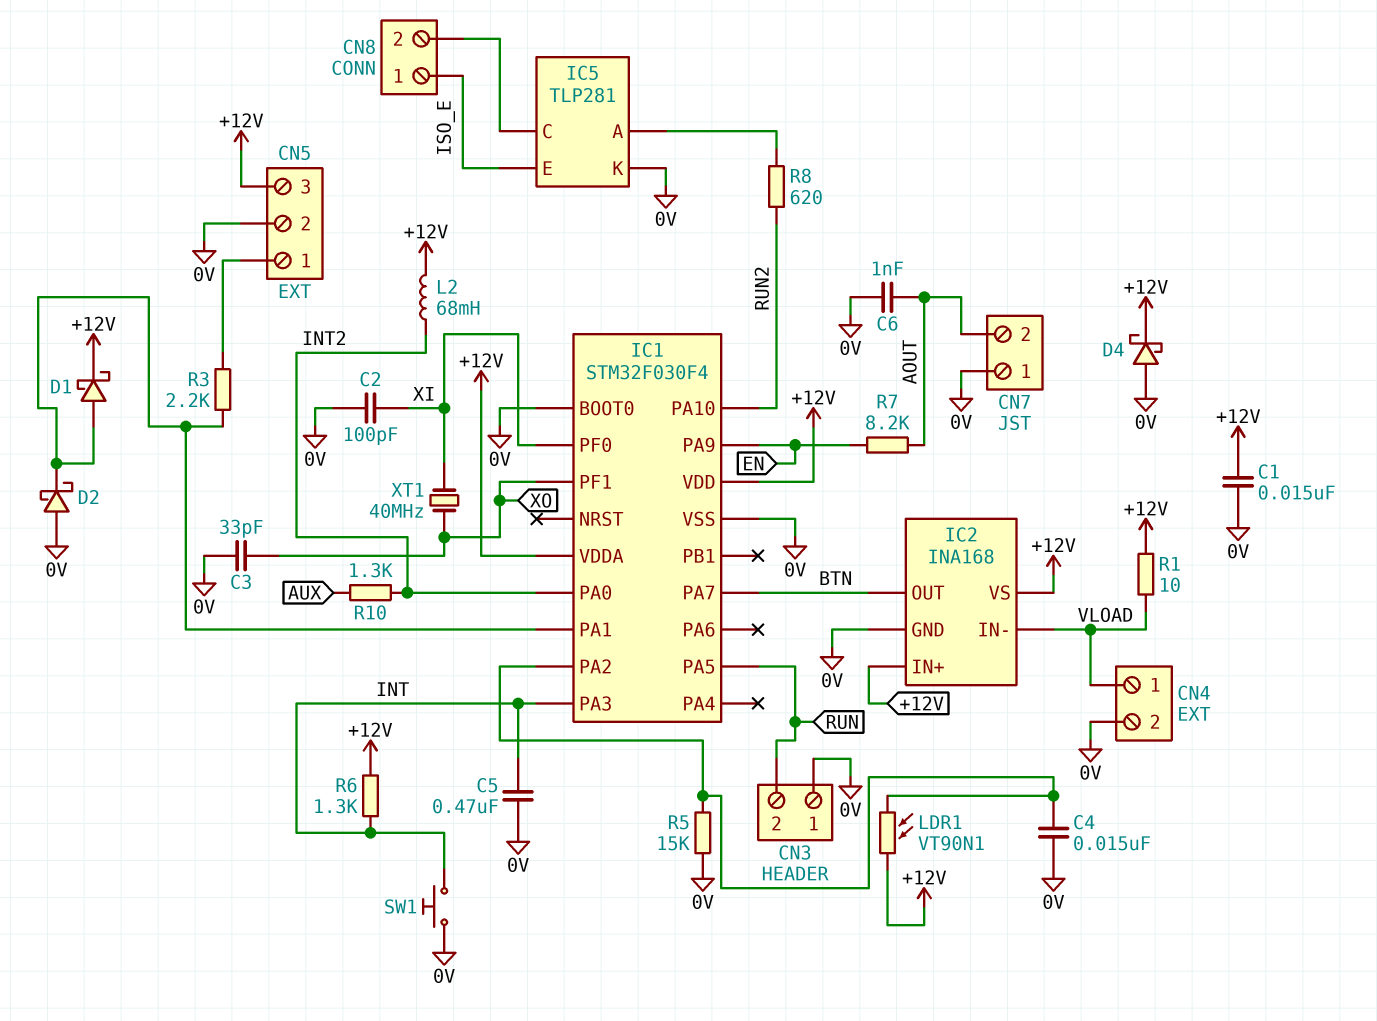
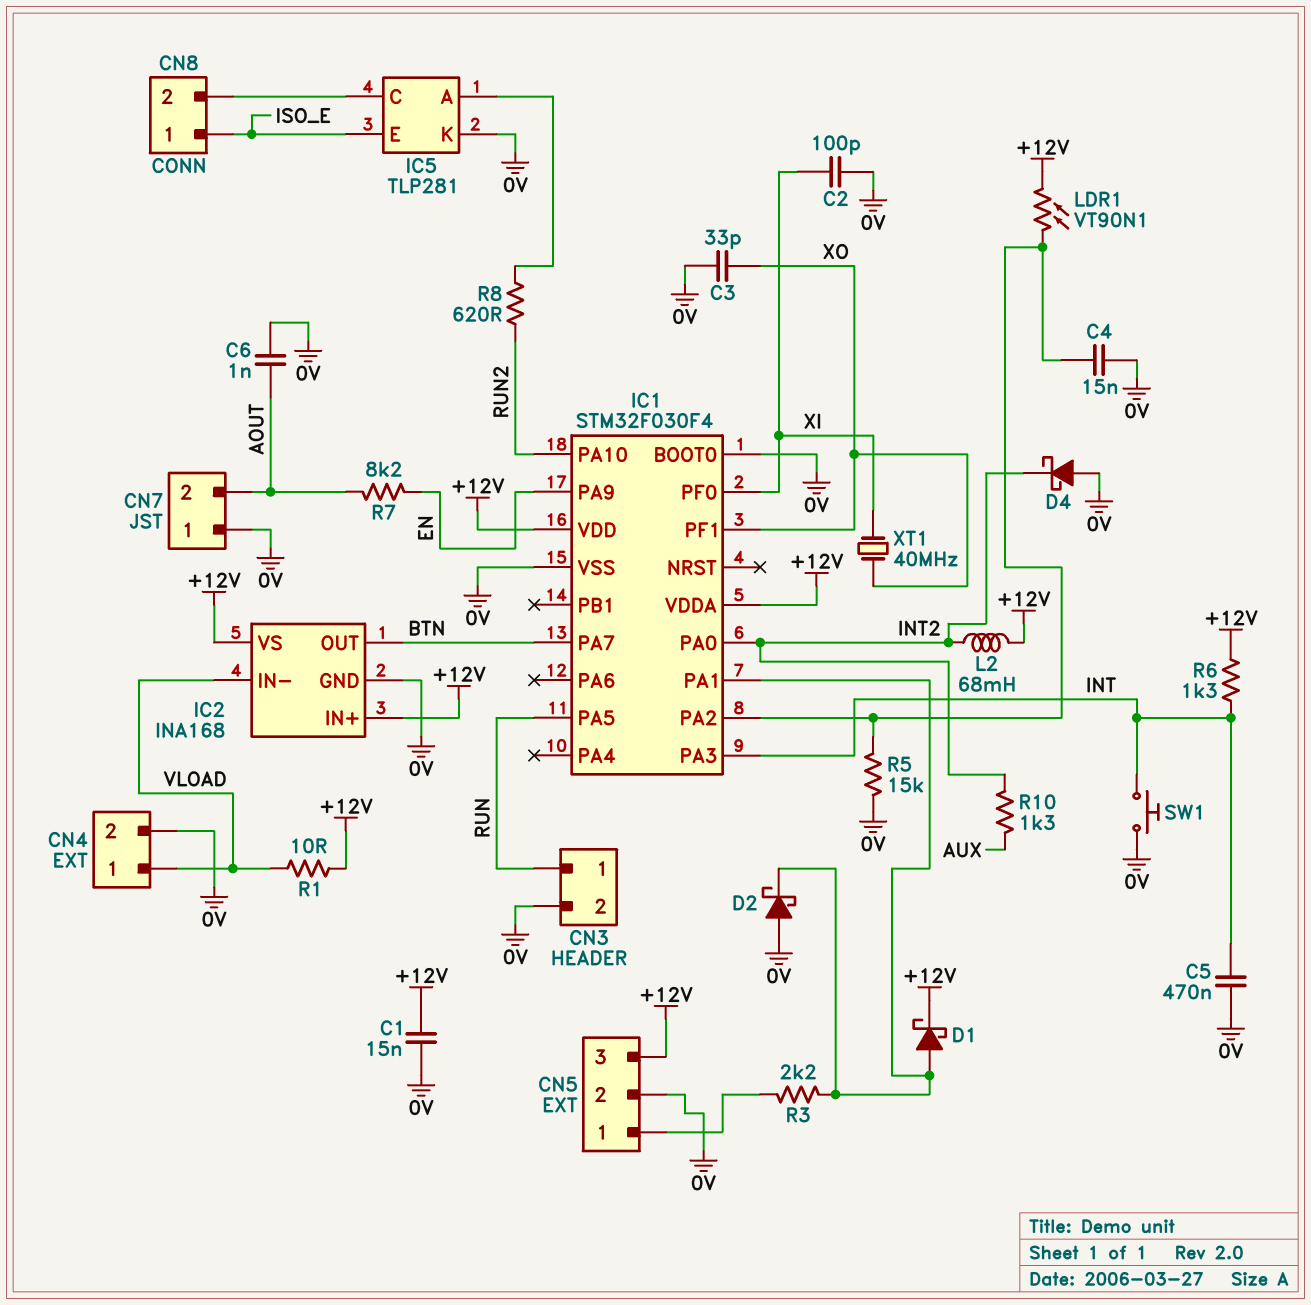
CN3 pin 1: 0V -> RUN
CN3 pin 2: RUN -> 0V
D4: schottky (A 0V, K +12V) -> schottky (A 0V, K INT2)

